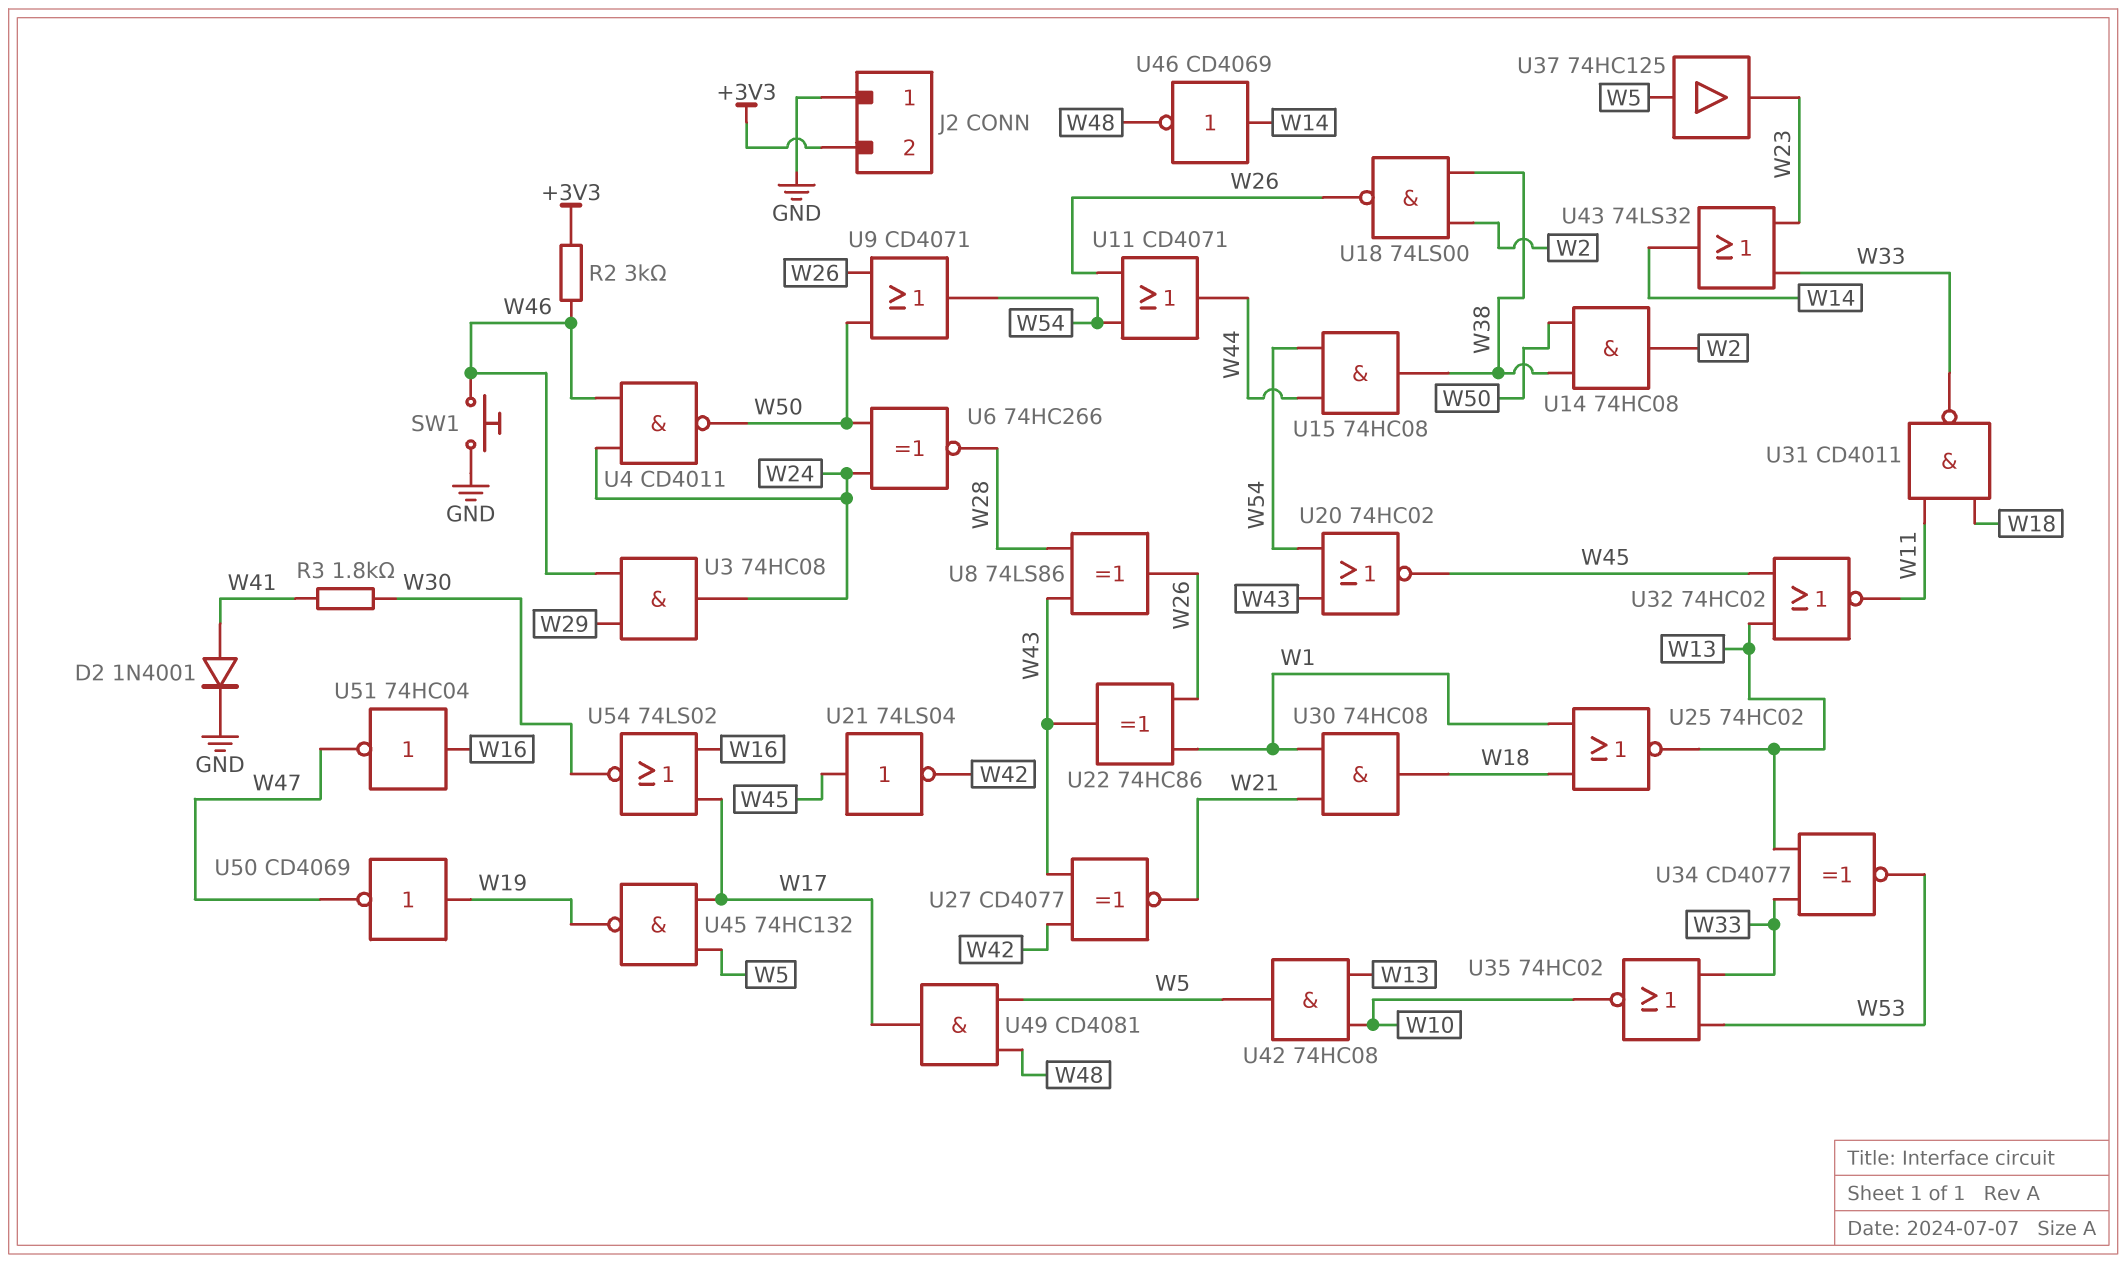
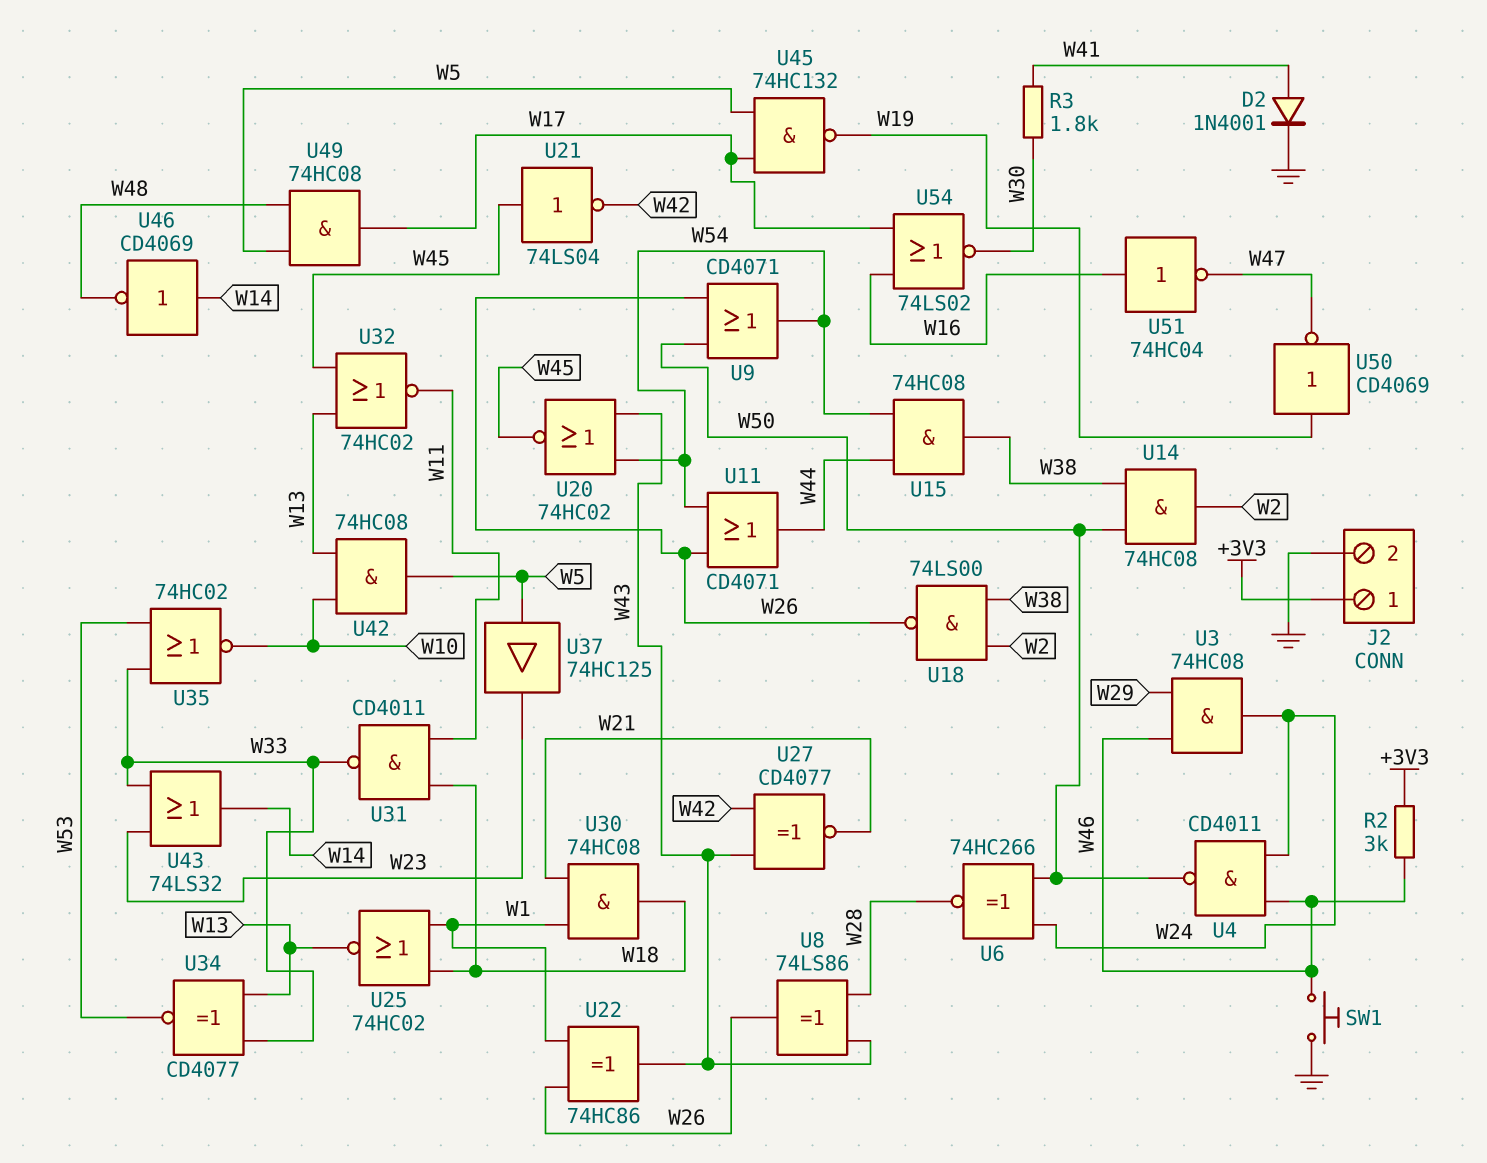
J2 pin 1: GND -> +3V3
J2 pin 2: +3V3 -> GND
U49: AND CD4081 (in W5, in W48, out W17) -> AND 74HC08 (in W5, in W48, out W17)

